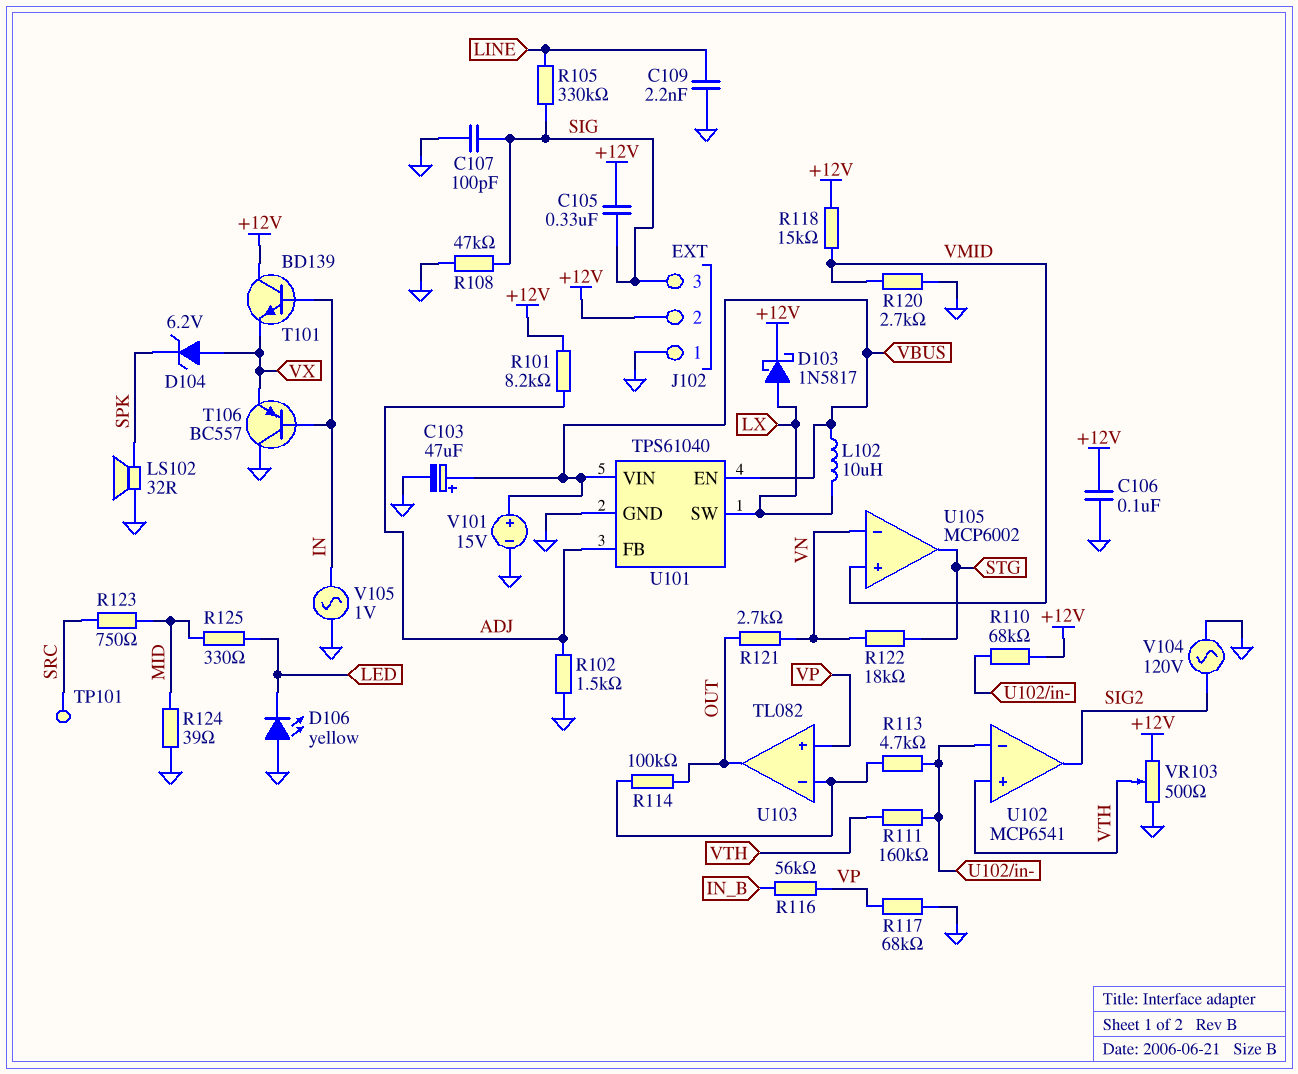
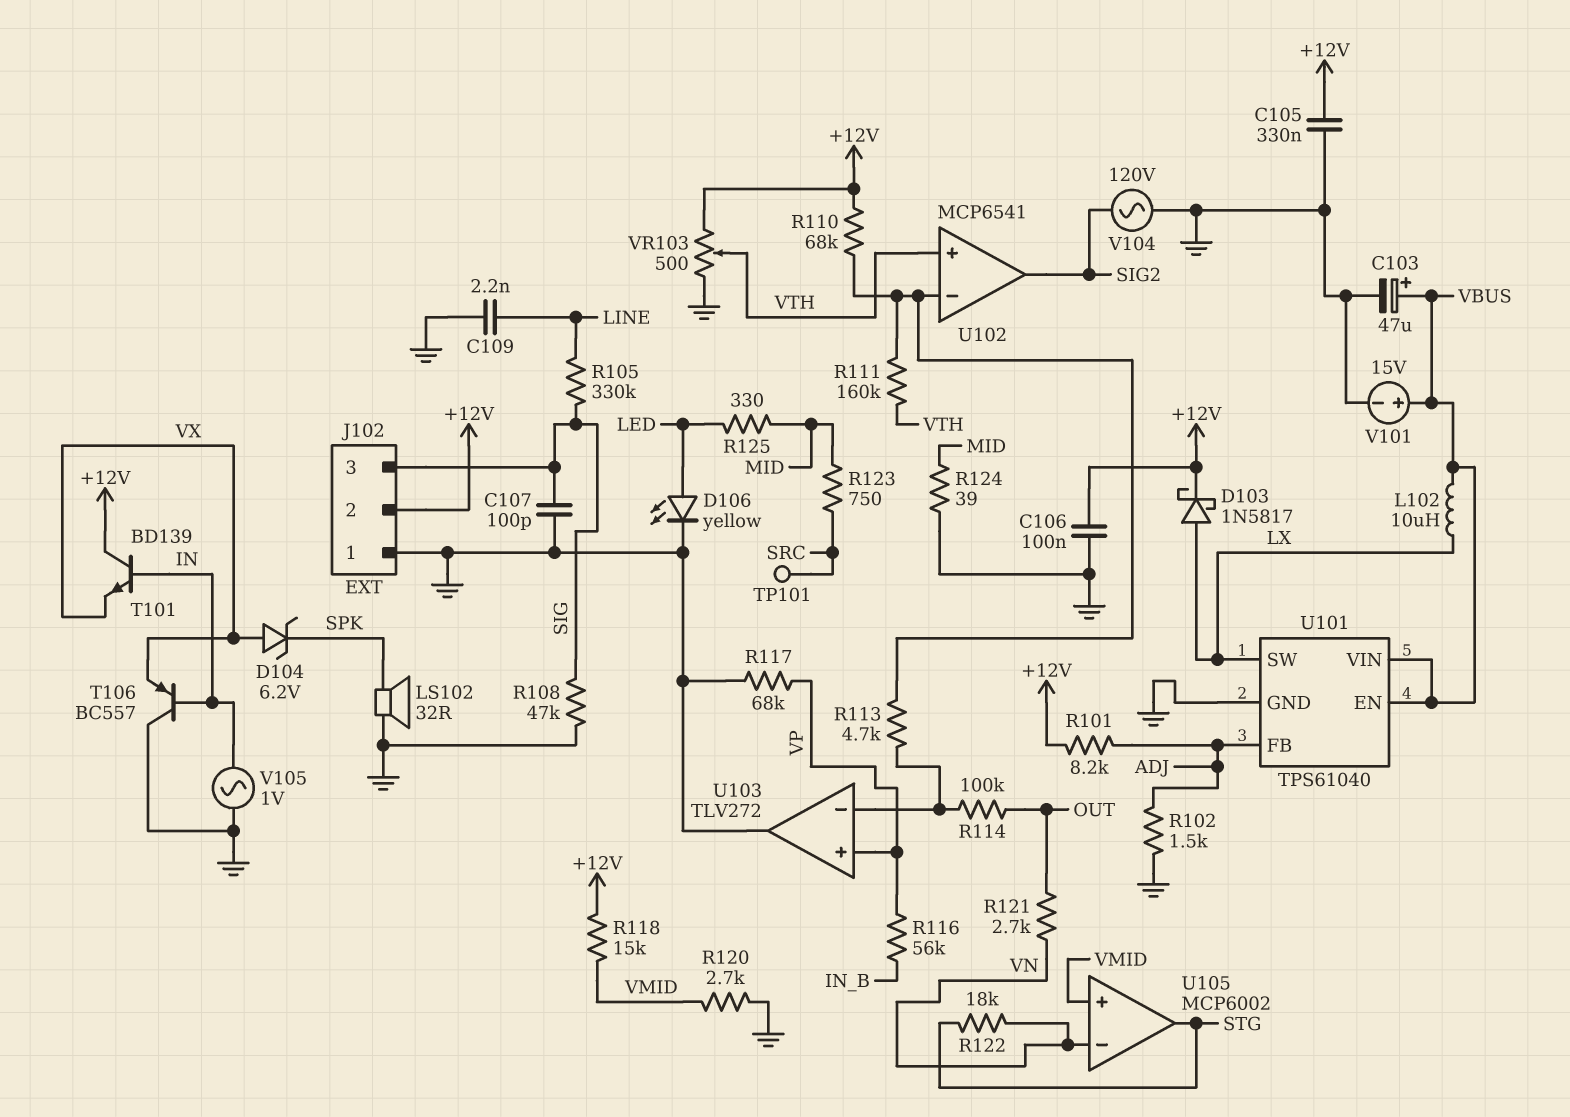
C105: 330nF (+12V, SIG) -> 330nF (+12V, GND)
D106: LED yellow (A GND, K LED) -> LED yellow (A LED, K GND)
U103: TL082 -> TLV272
U103 pin out: OUT -> GND

